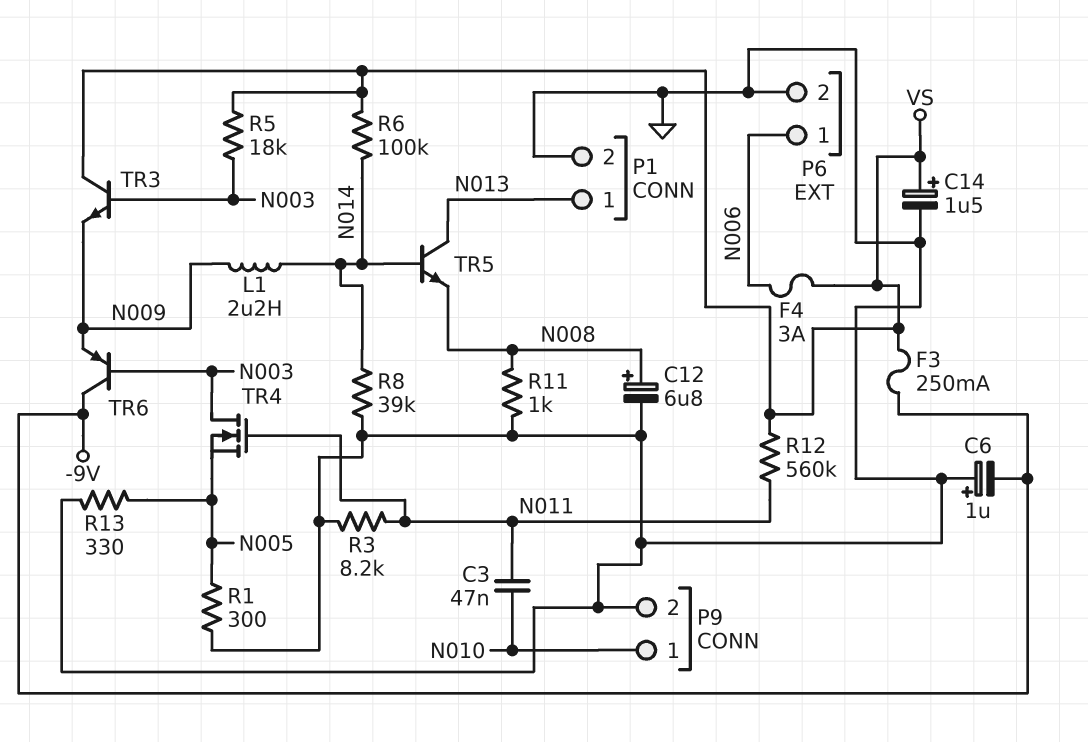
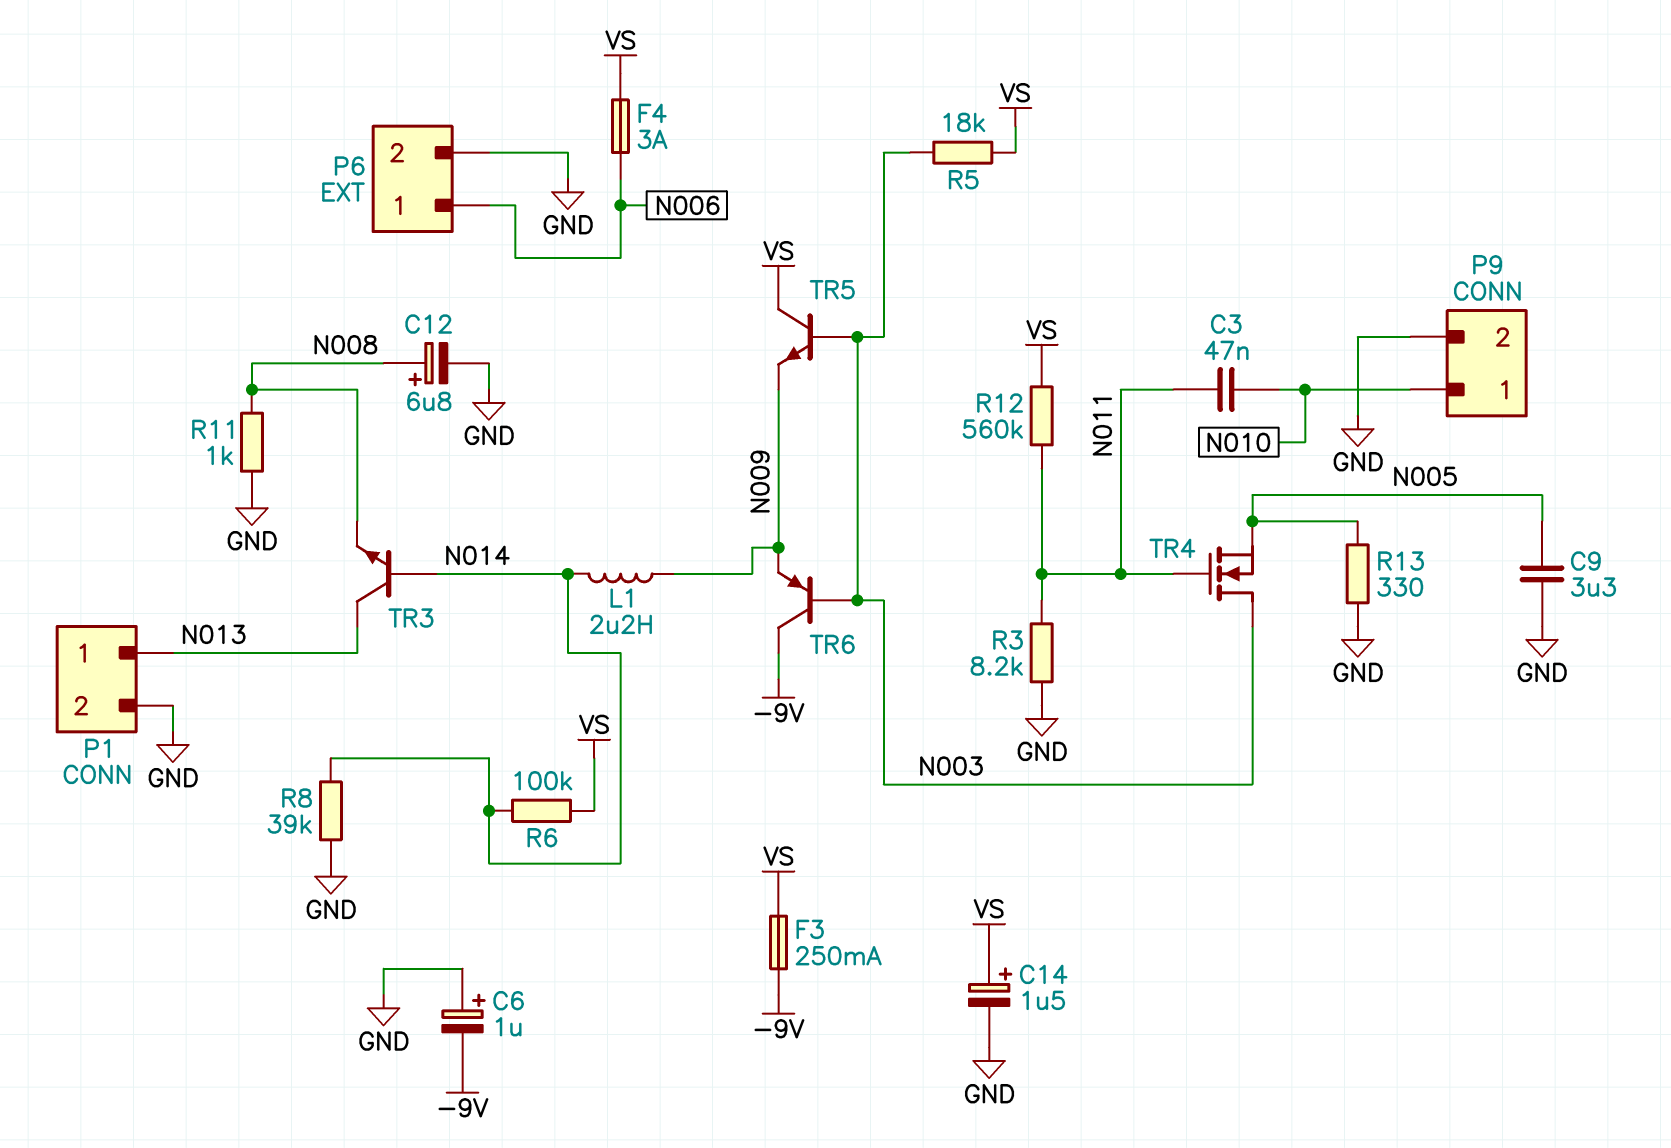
C9: none -> 3.3uF (GND, N005)
R1: 300 (GND, N005) -> none
TR3: NPN (B N003, C VS, E N009) -> NPN (B N014, C N013, E N008)
TR5: NPN (B N014, C N013, E N008) -> NPN (B N003, C VS, E N009)

